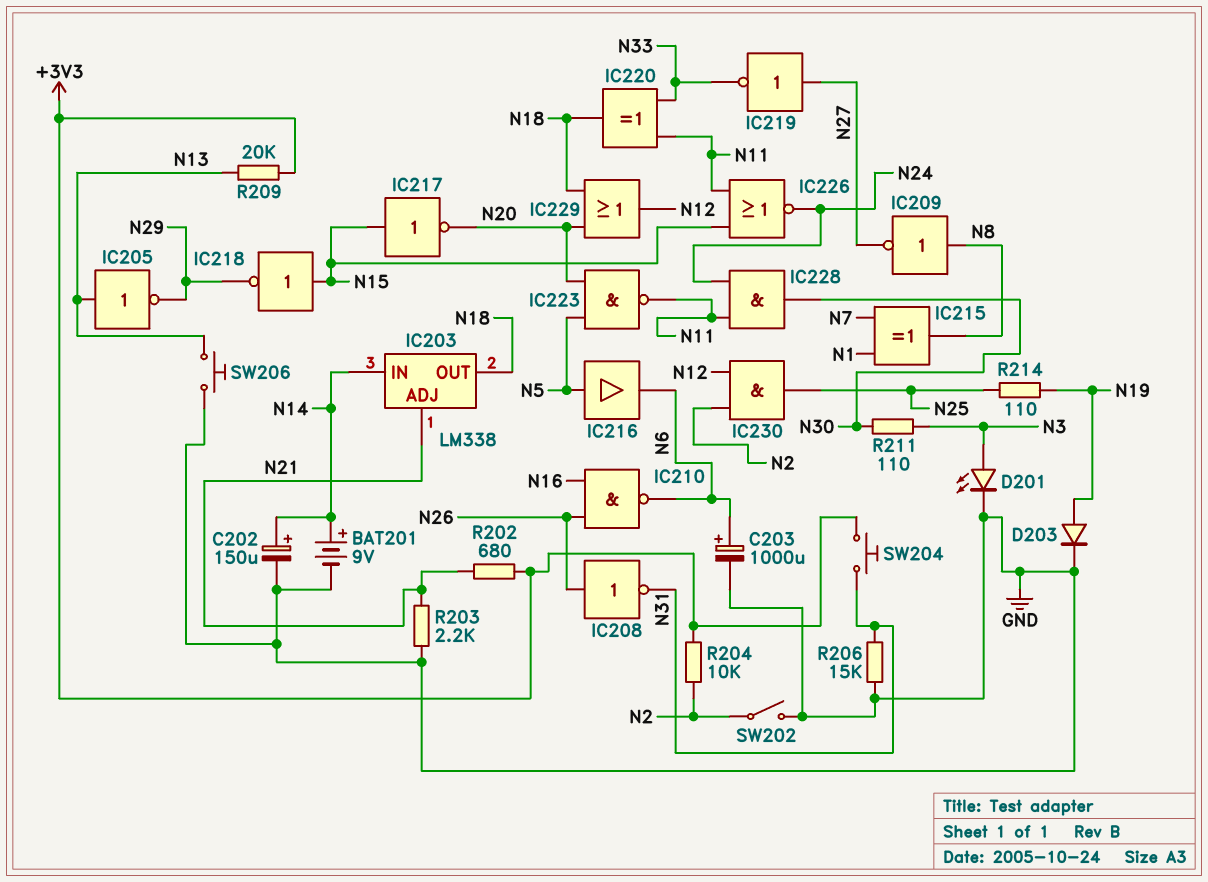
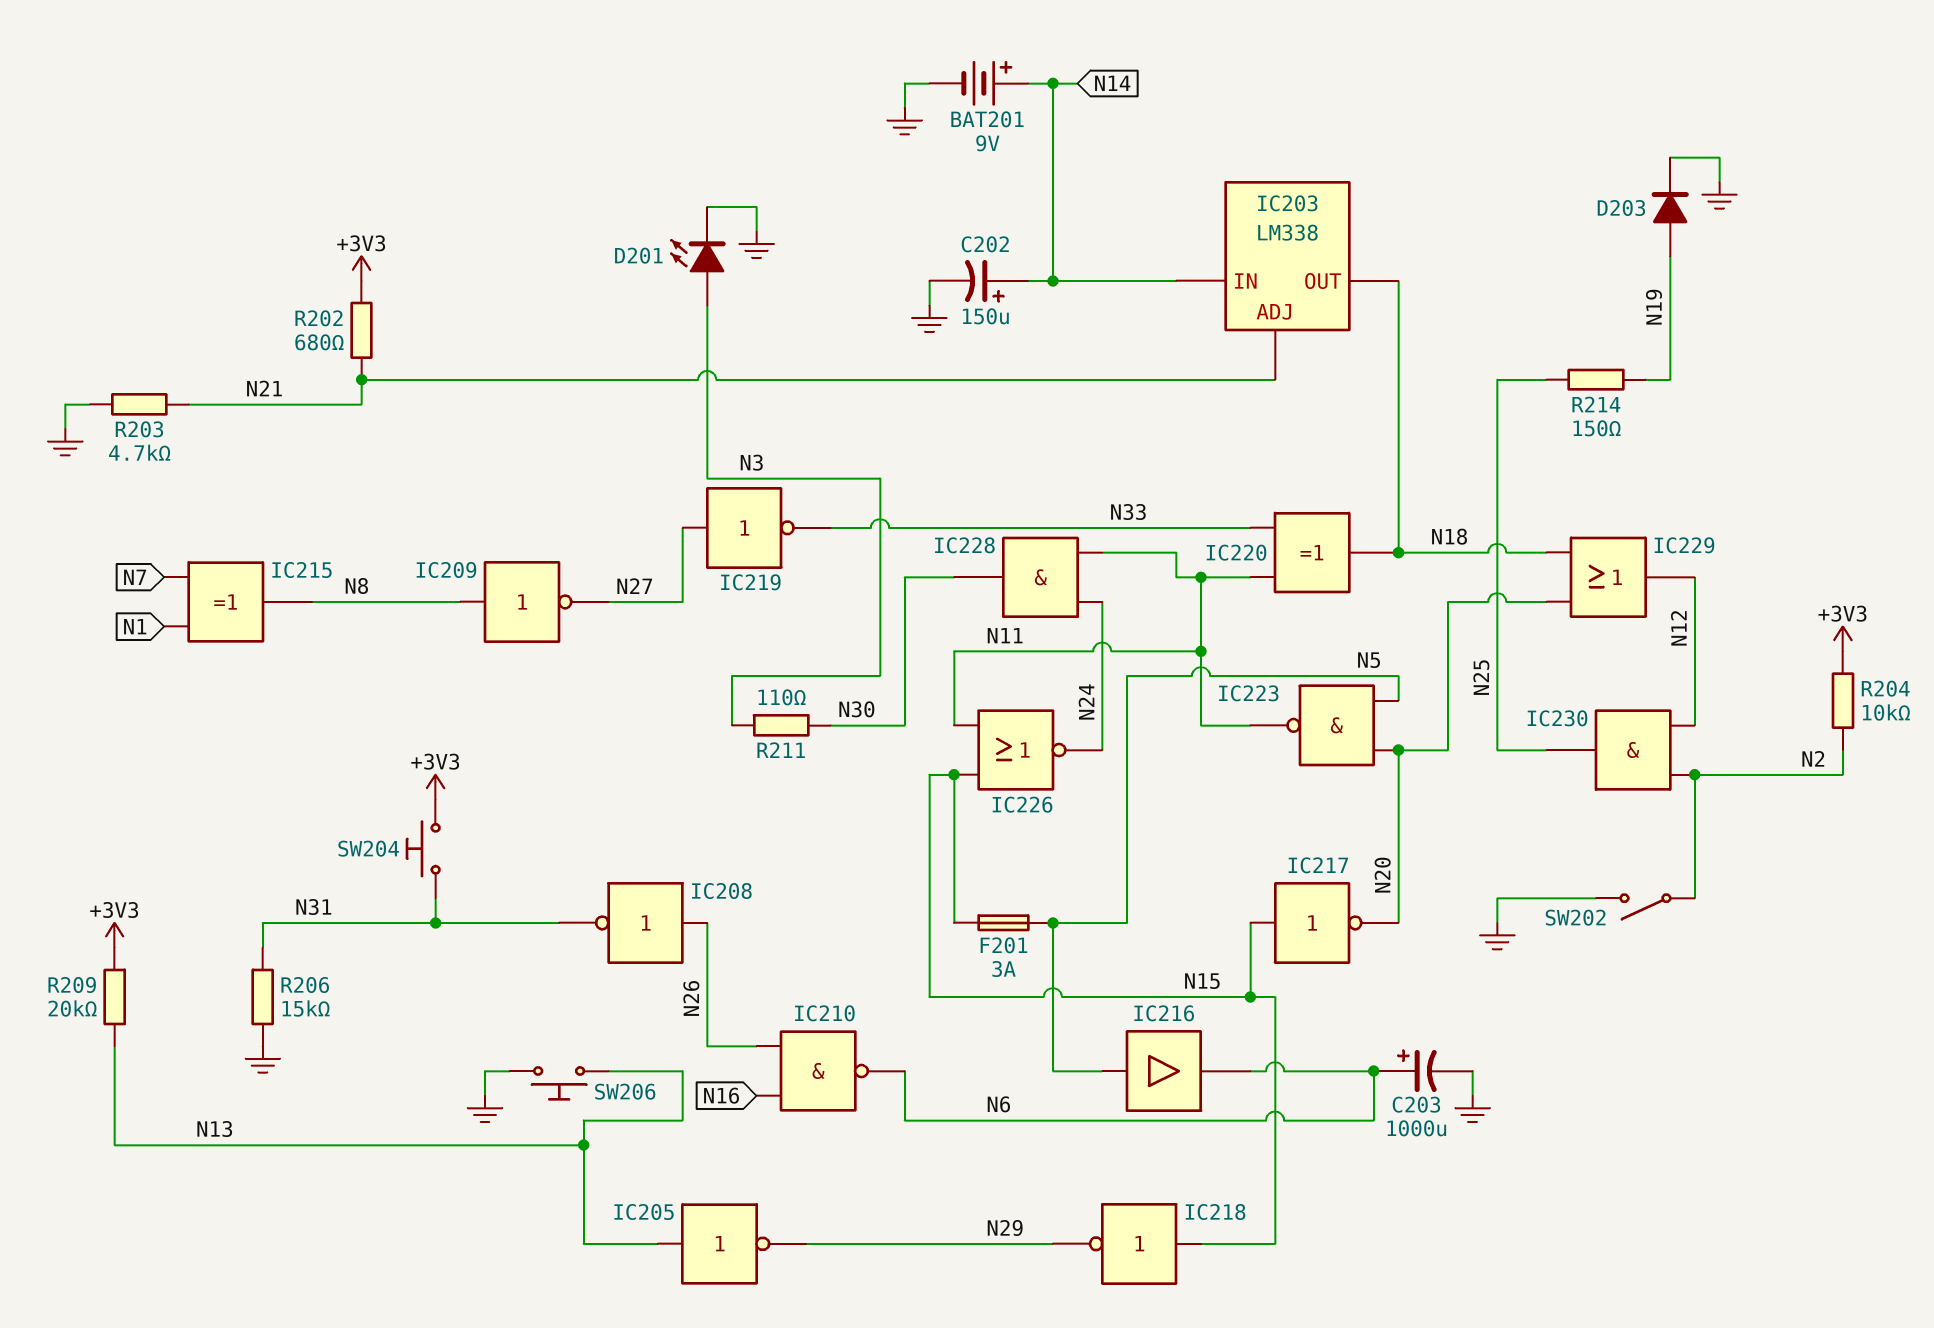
F201: none -> 3A (N5, N15)
R203: 2.2k (GND, N21) -> 4.7k (GND, N21)
R214: 110 (N19, N25) -> 150 (N19, N25)

